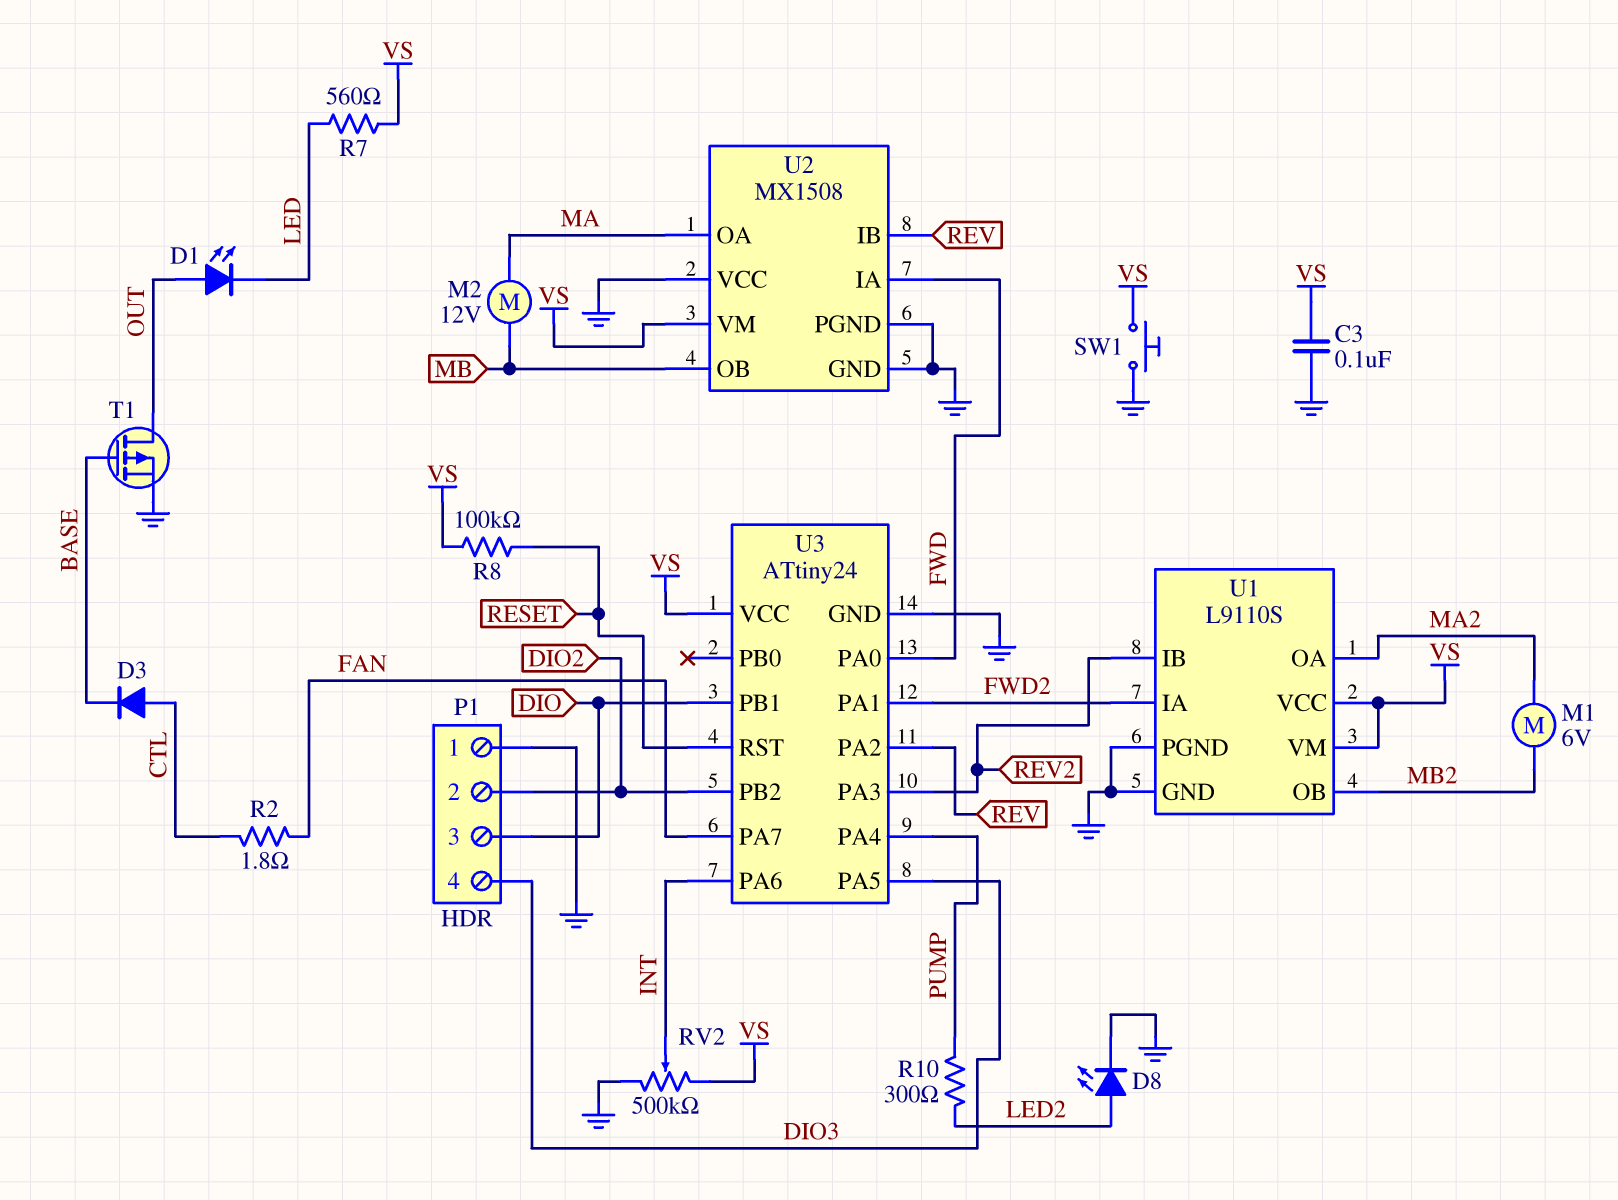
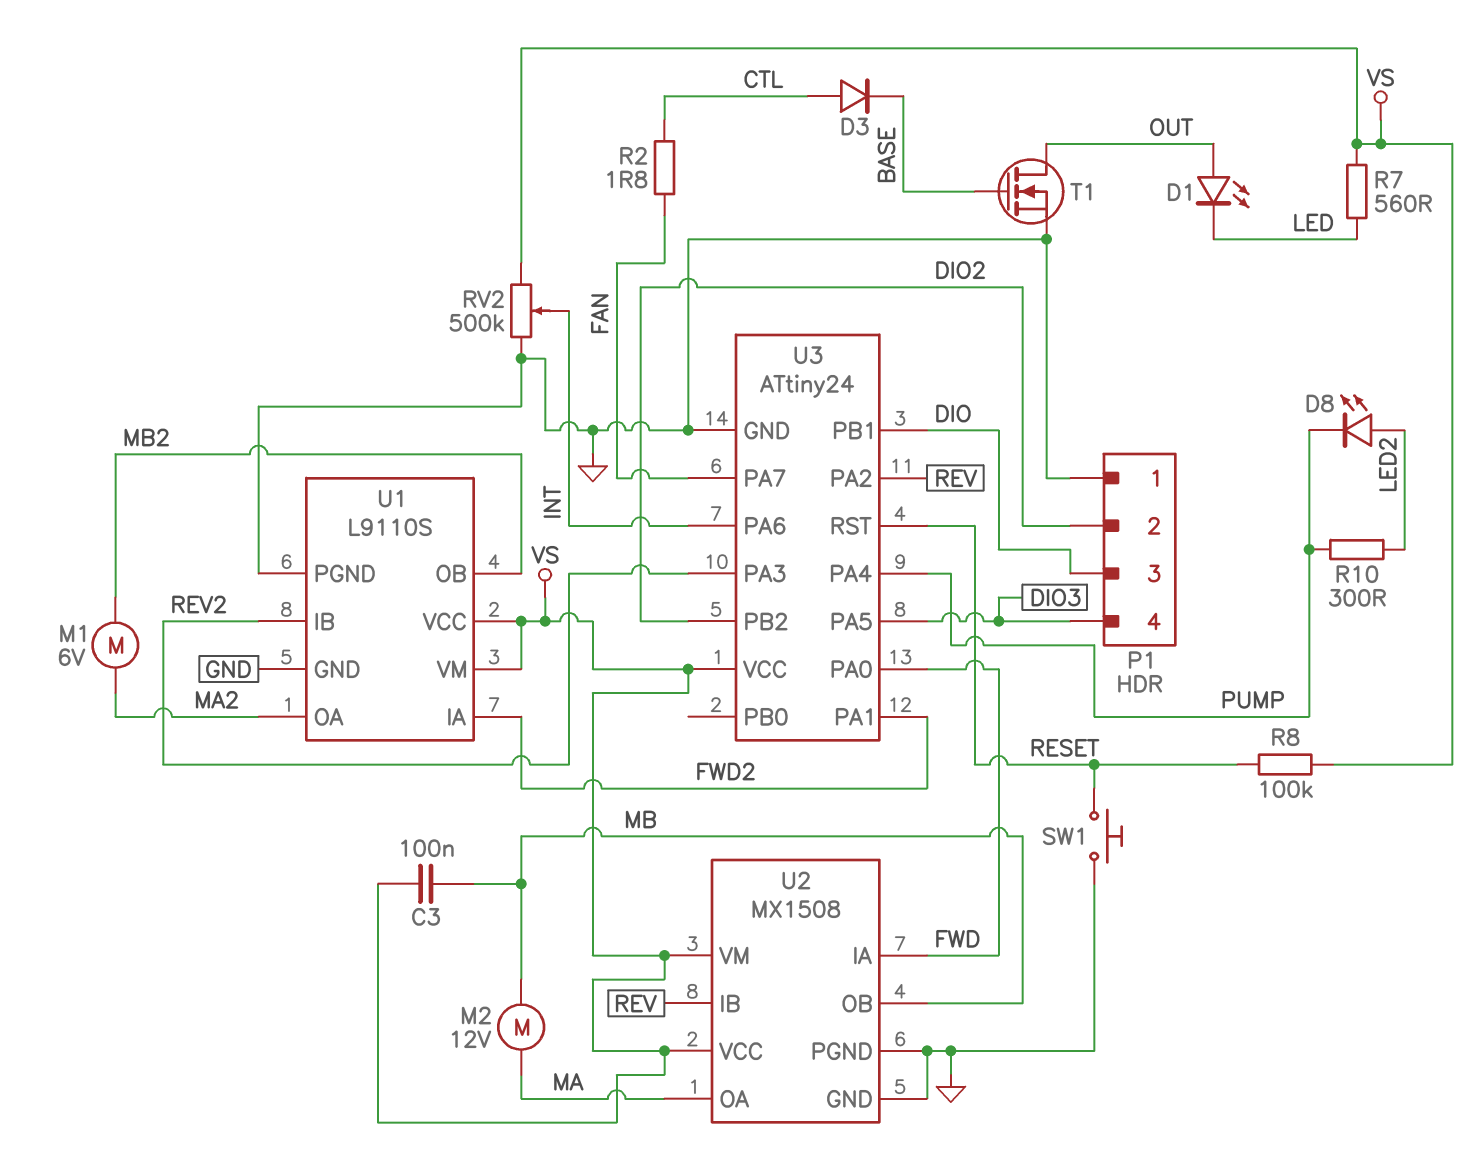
C3: 100nF (GND, VS) -> 100nF (MB, VS)
D8: LED (A LED2, K GND) -> LED (A LED2, K PUMP)
SW1: button (GND, VS) -> button (GND, RESET)
T1: PMOS (G BASE, D OUT, S GND) -> NMOS (G BASE, D OUT, S GND)
U2 pin VCC: GND -> VS

